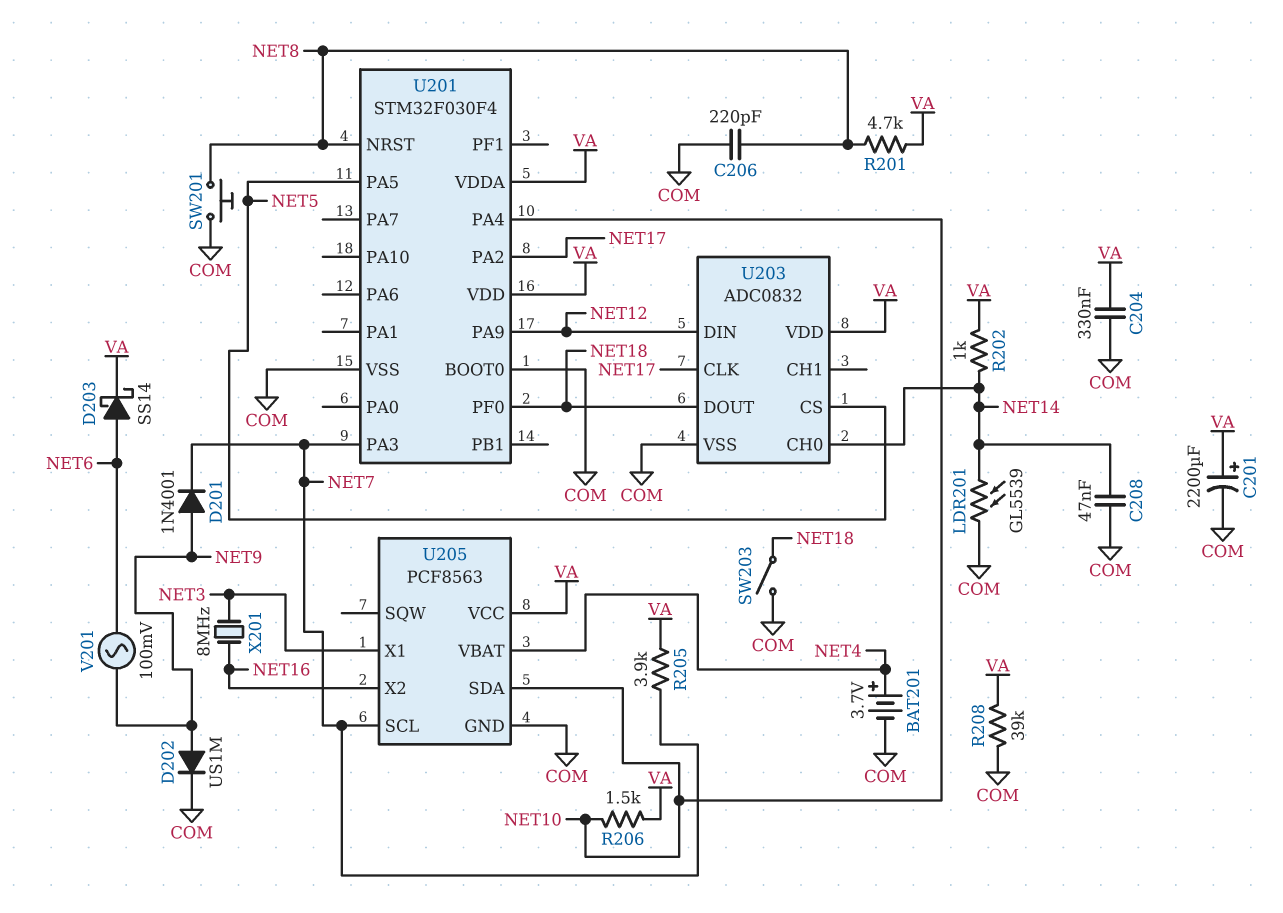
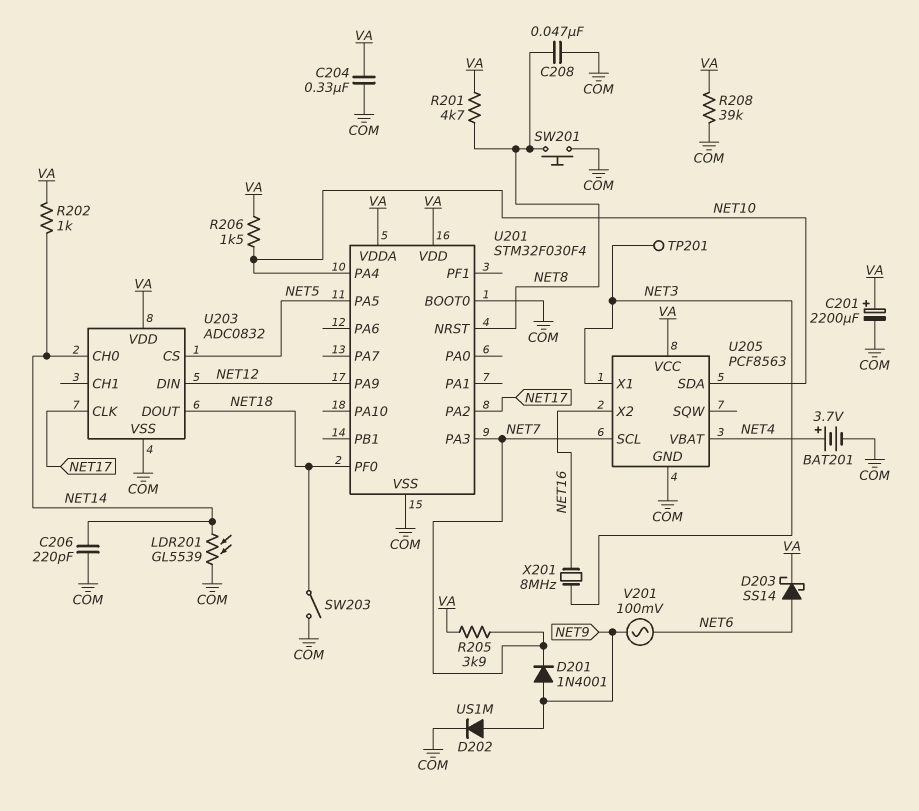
C206: 220pF (COM, NET8) -> 220pF (COM, NET14)
C208: 47nF (COM, NET14) -> 47nF (COM, NET8)
TP201: none -> test point (NET3)

